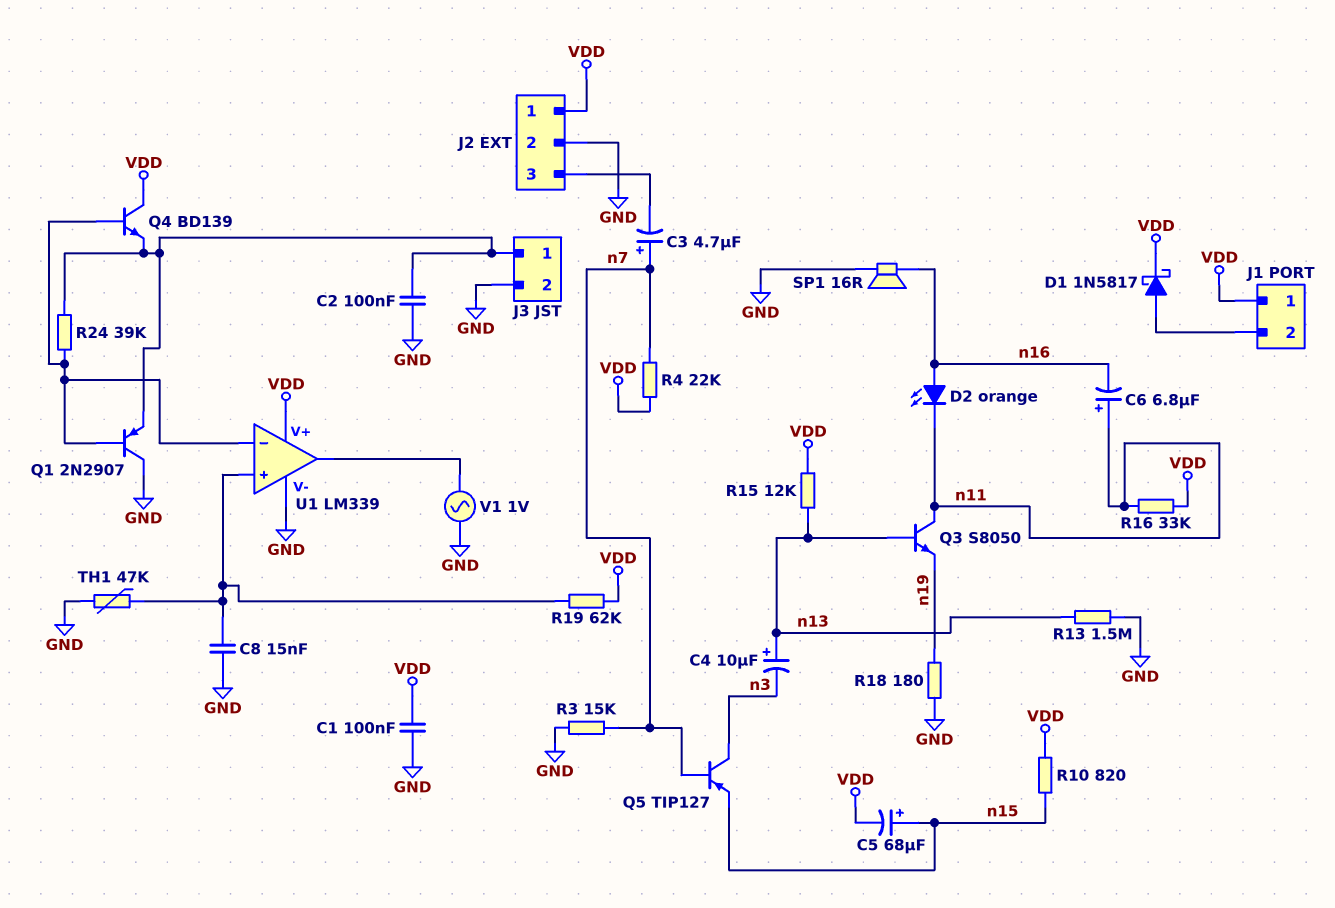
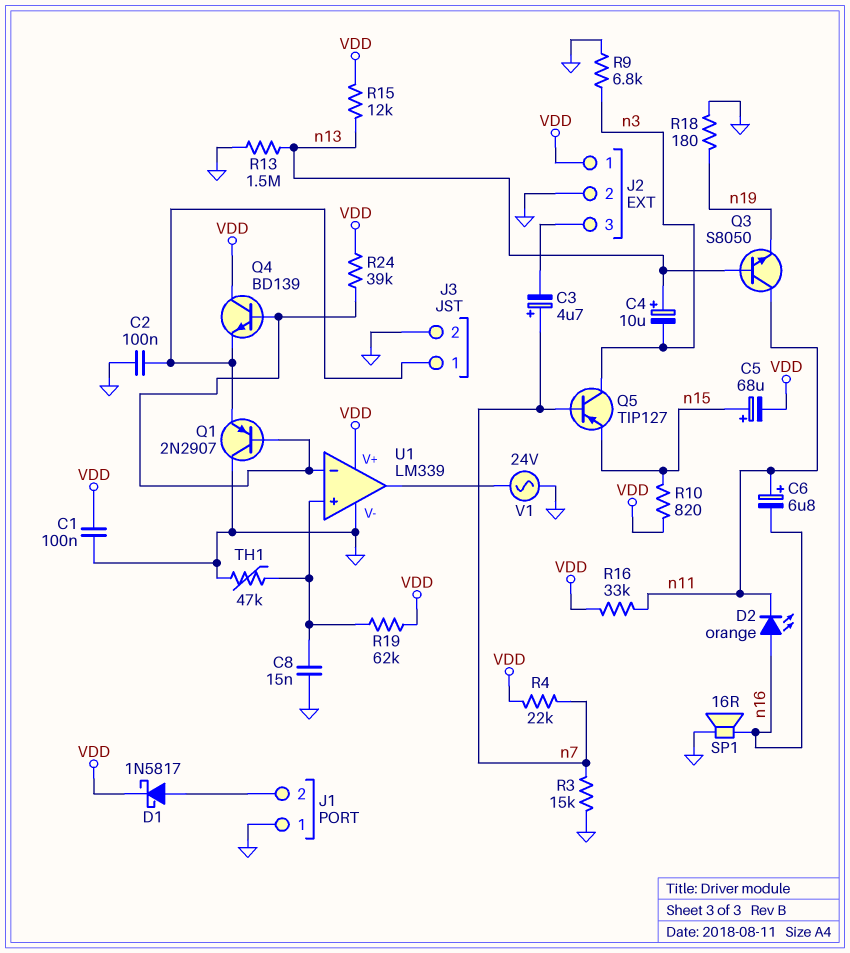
J1 pin 1: VDD -> GND
R9: none -> 6.8k (GND, n3)
R24: 39k (J3/1, U1/in-) -> 39k (U1/in-, VDD)
V1: AC 1V (GND, U1/out) -> AC 24V (GND, U1/out)

